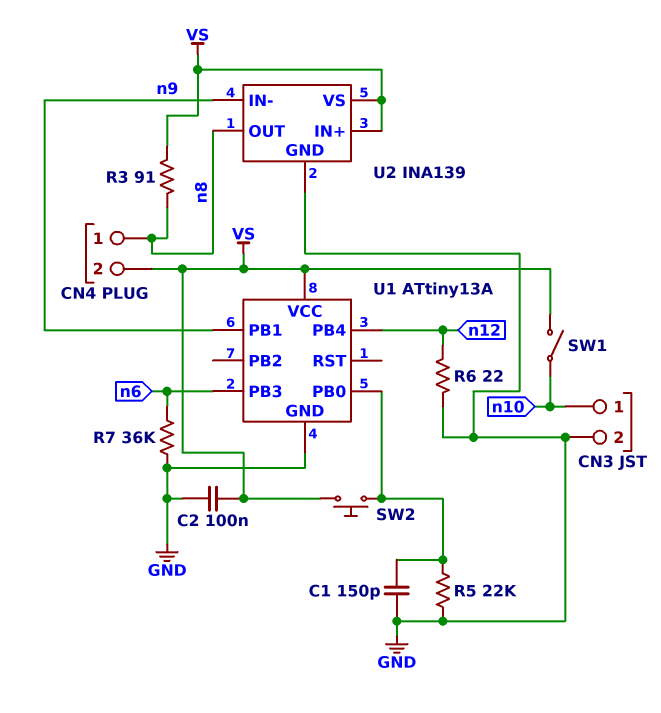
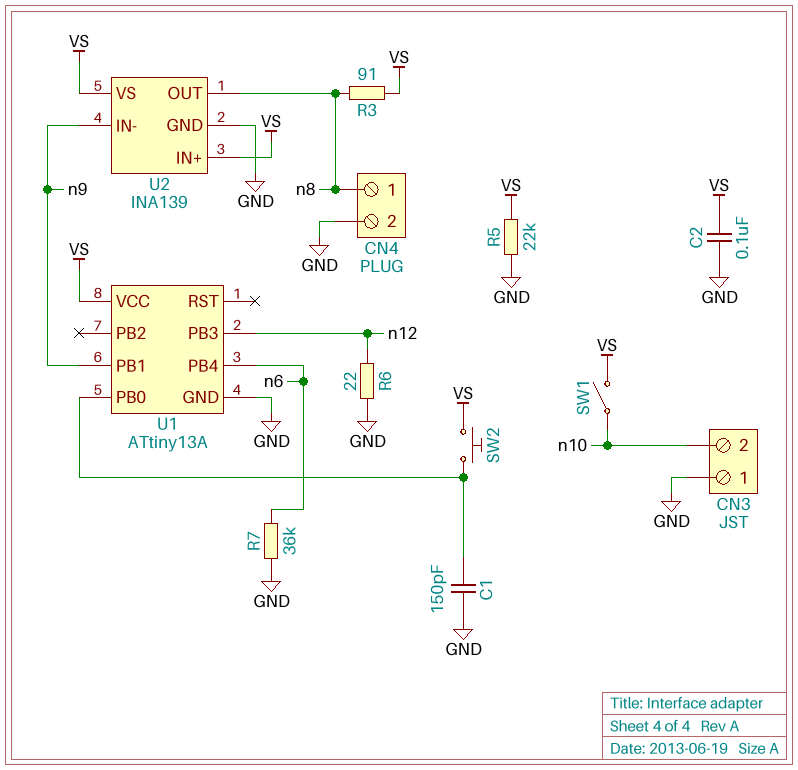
CN3 pin 1: n10 -> GND
CN3 pin 2: GND -> n10
CN4 pin 2: VS -> GND
R5: 22k (GND, U1/PB0) -> 22k (GND, VS)
U1 pin PB3: n6 -> n12
U1 pin PB4: n12 -> n6

